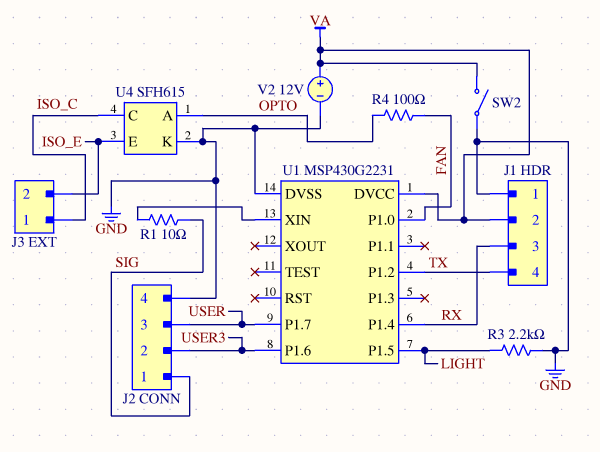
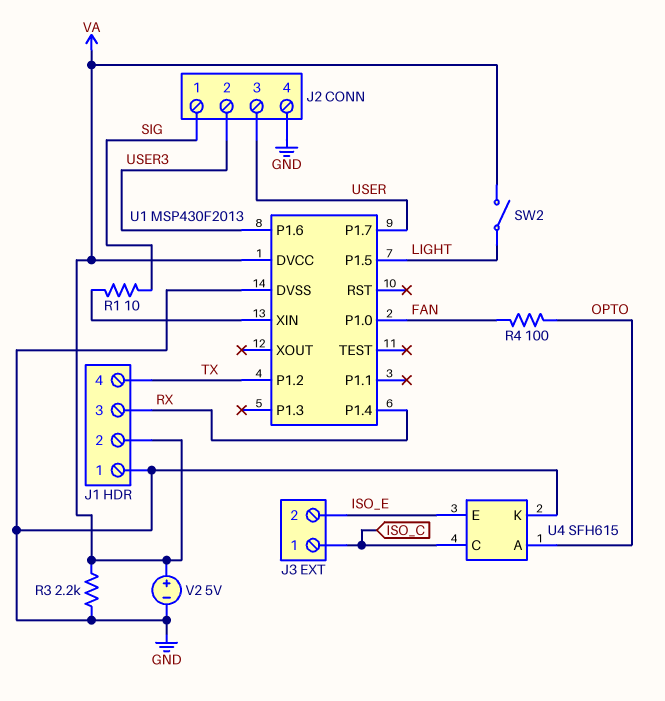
R3: 2.2k (GND, LIGHT) -> 2.2k (GND, VA)
SW2: switch (GND, VA) -> switch (LIGHT, VA)
U1: MSP430G2231 -> MSP430F2013
V2: 12V (plus VA, minus GND) -> 5V (plus VA, minus GND)

